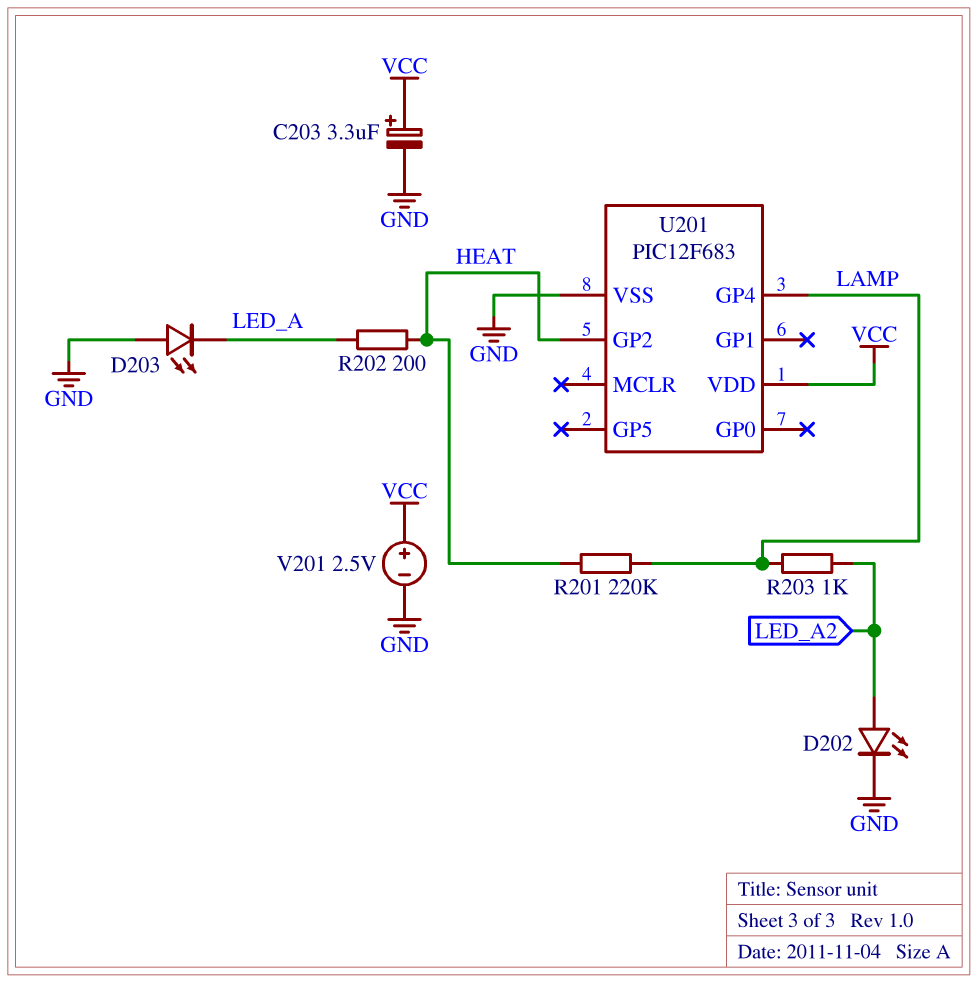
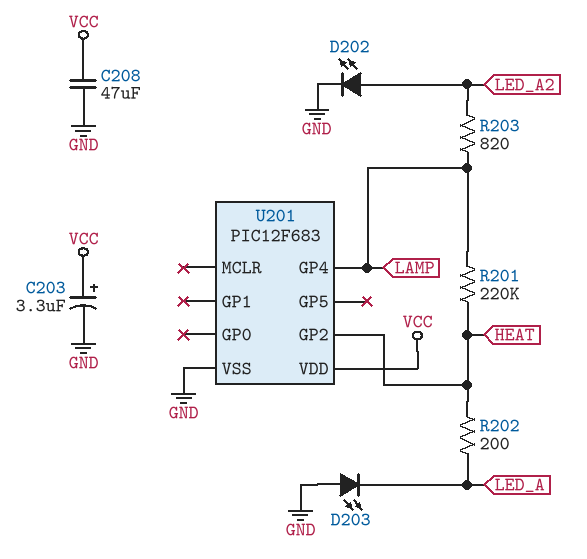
C208: none -> 47uF (GND, VCC)
R203: 1k (LAMP, LED_A2) -> 820 (LAMP, LED_A2)
V201: 2.5V (plus VCC, minus GND) -> none

